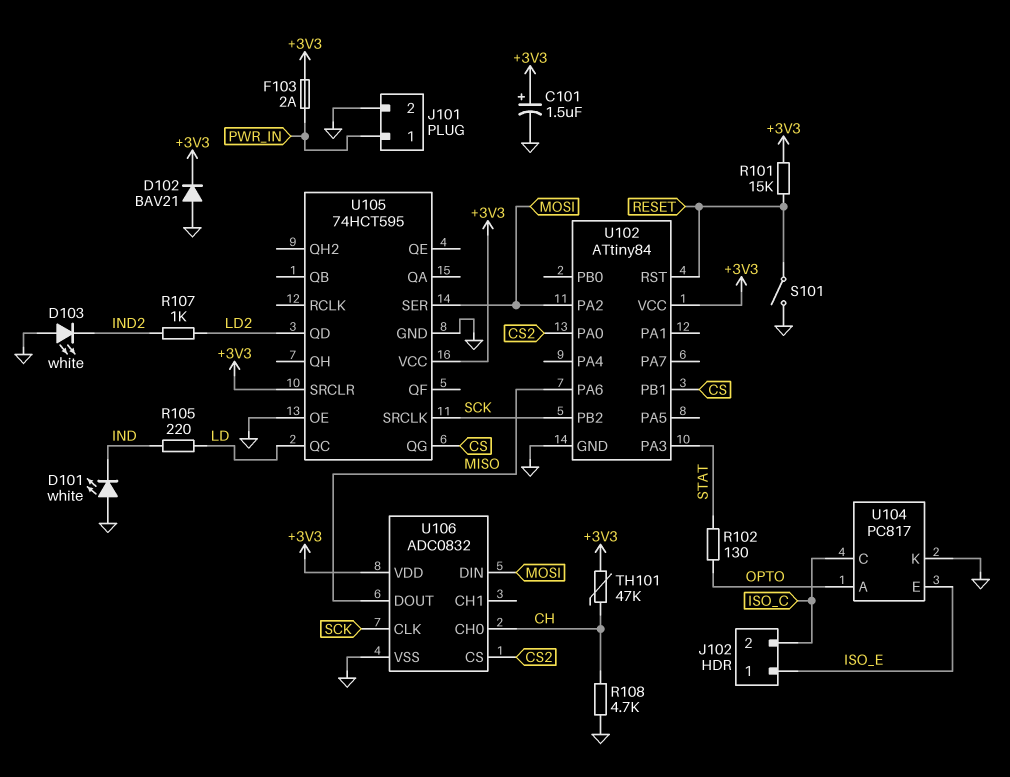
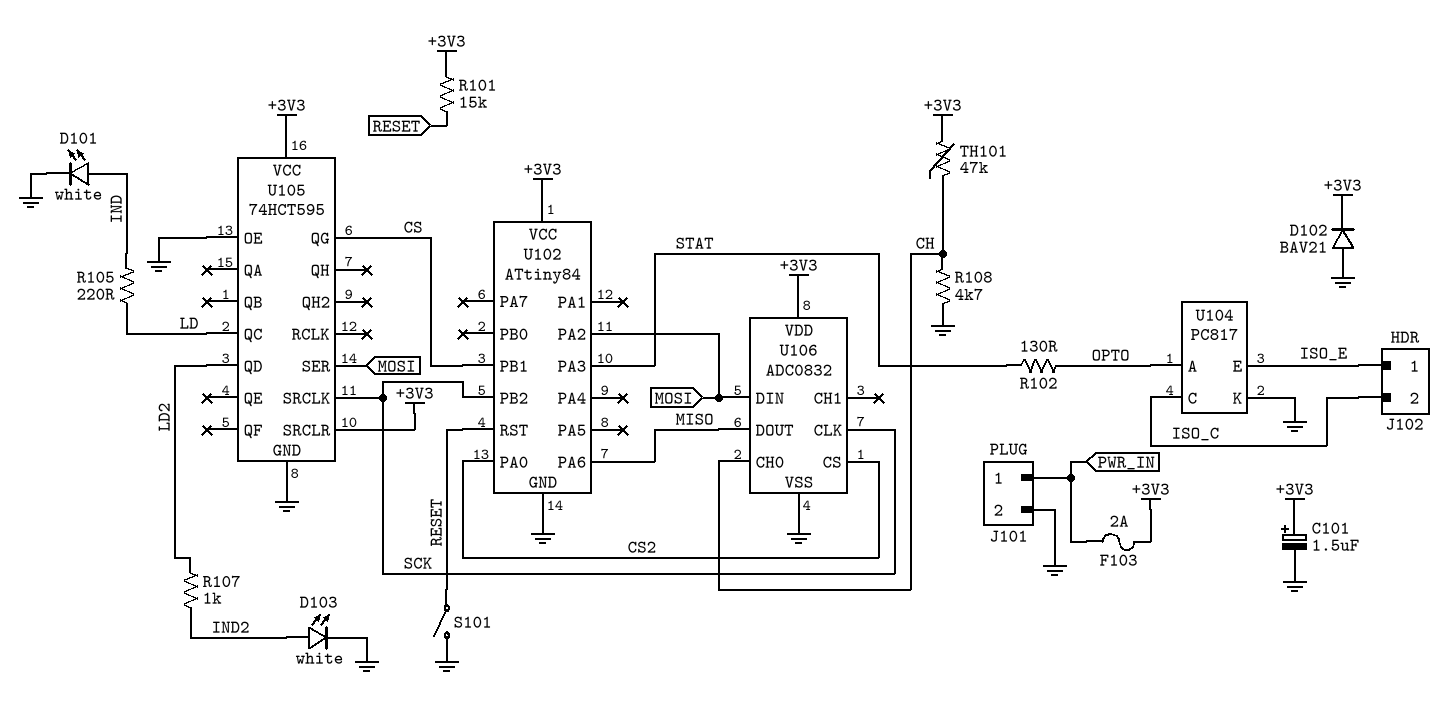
D101: LED white (A GND, K IND) -> LED white (A IND, K GND)
D103: LED white (A GND, K IND2) -> LED white (A IND2, K GND)

